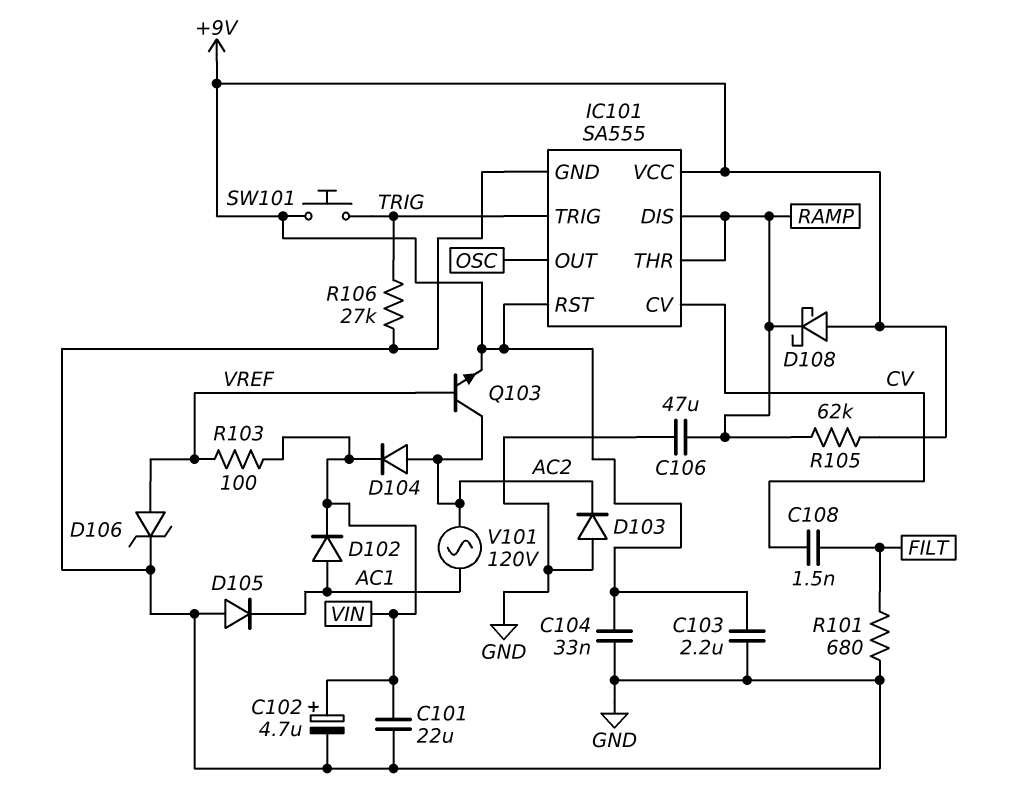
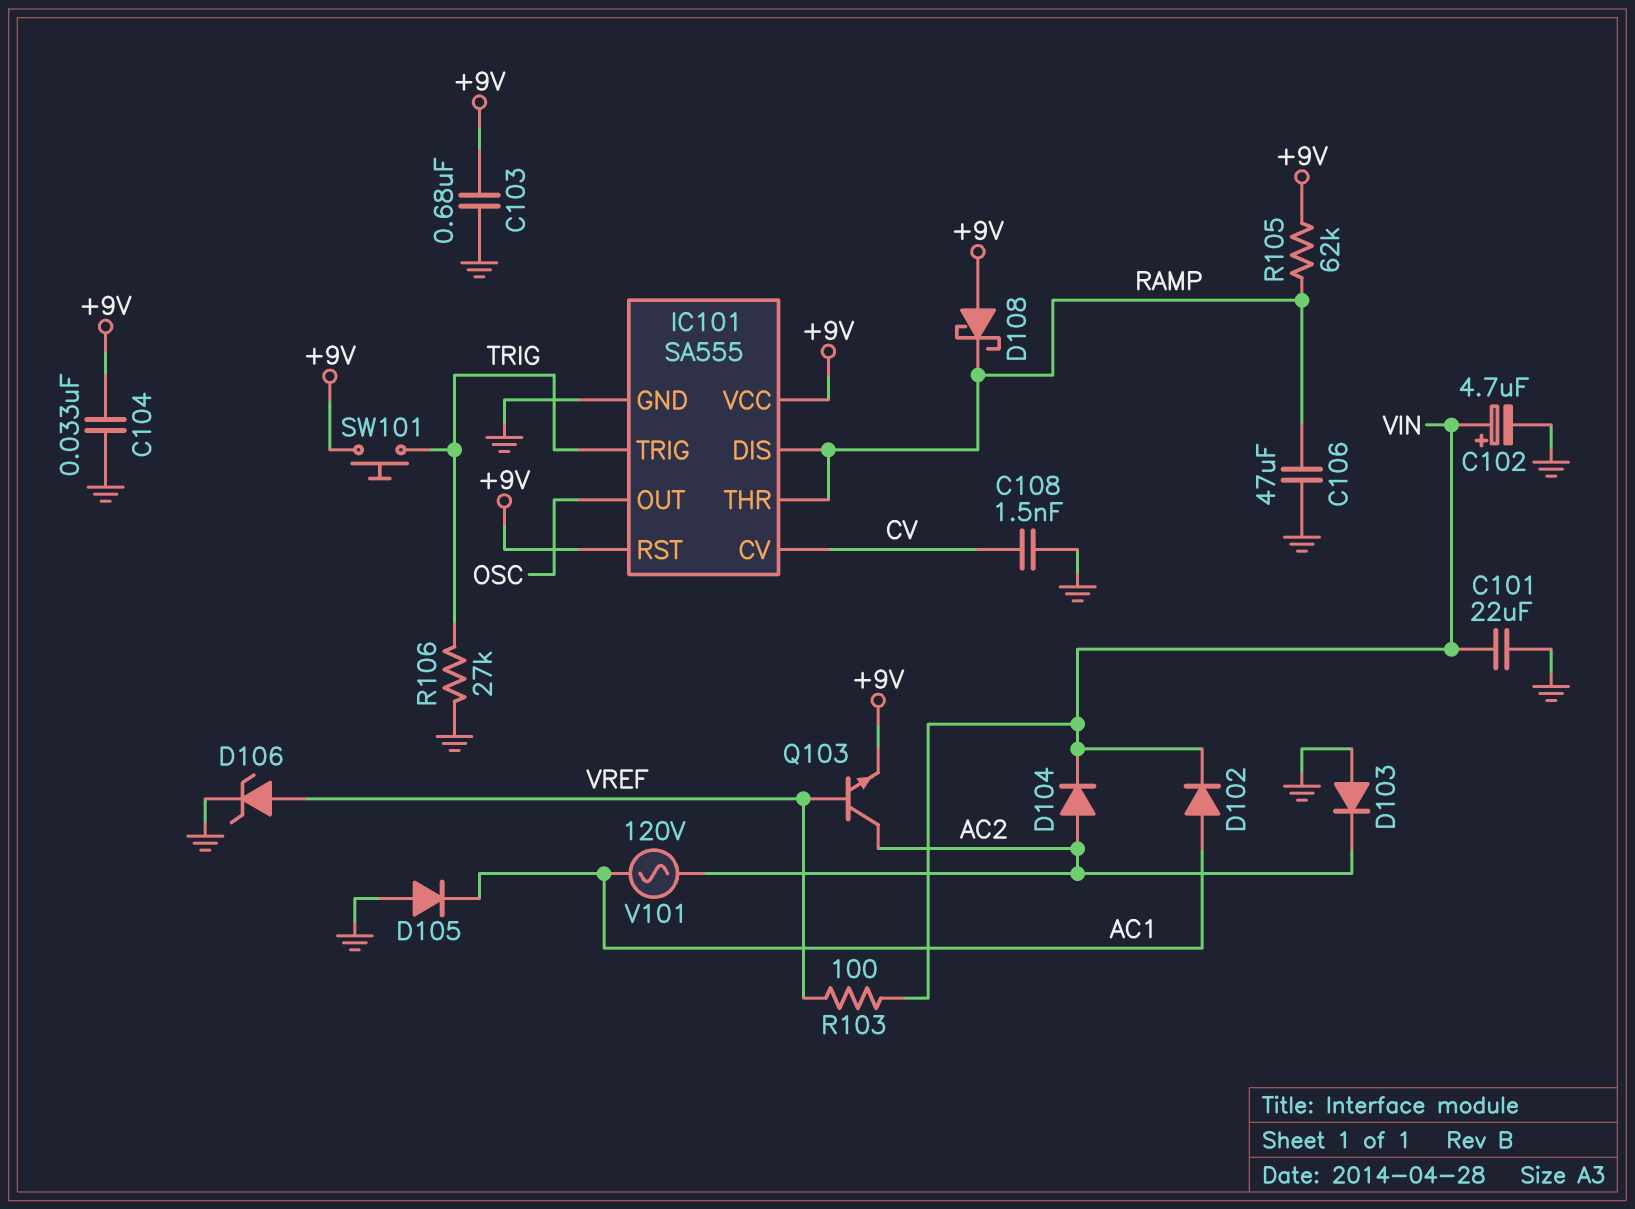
C103: 2.2uF (+9V, GND) -> 680nF (+9V, GND)
C108: 1.5nF (CV, FILT) -> 1.5nF (CV, GND)
R101: 680 (FILT, GND) -> none

